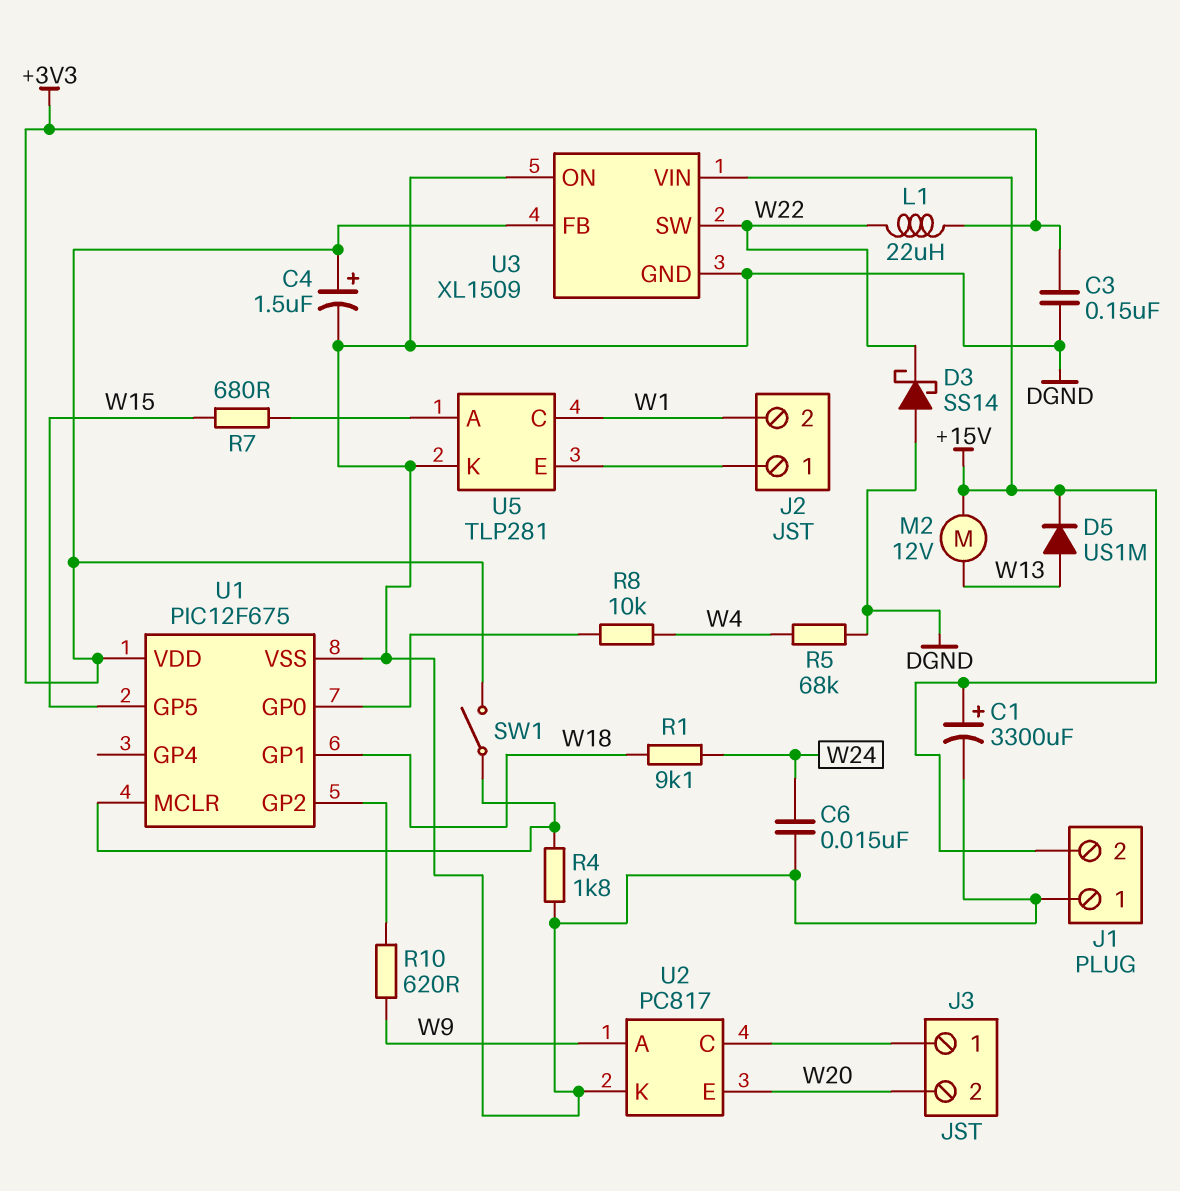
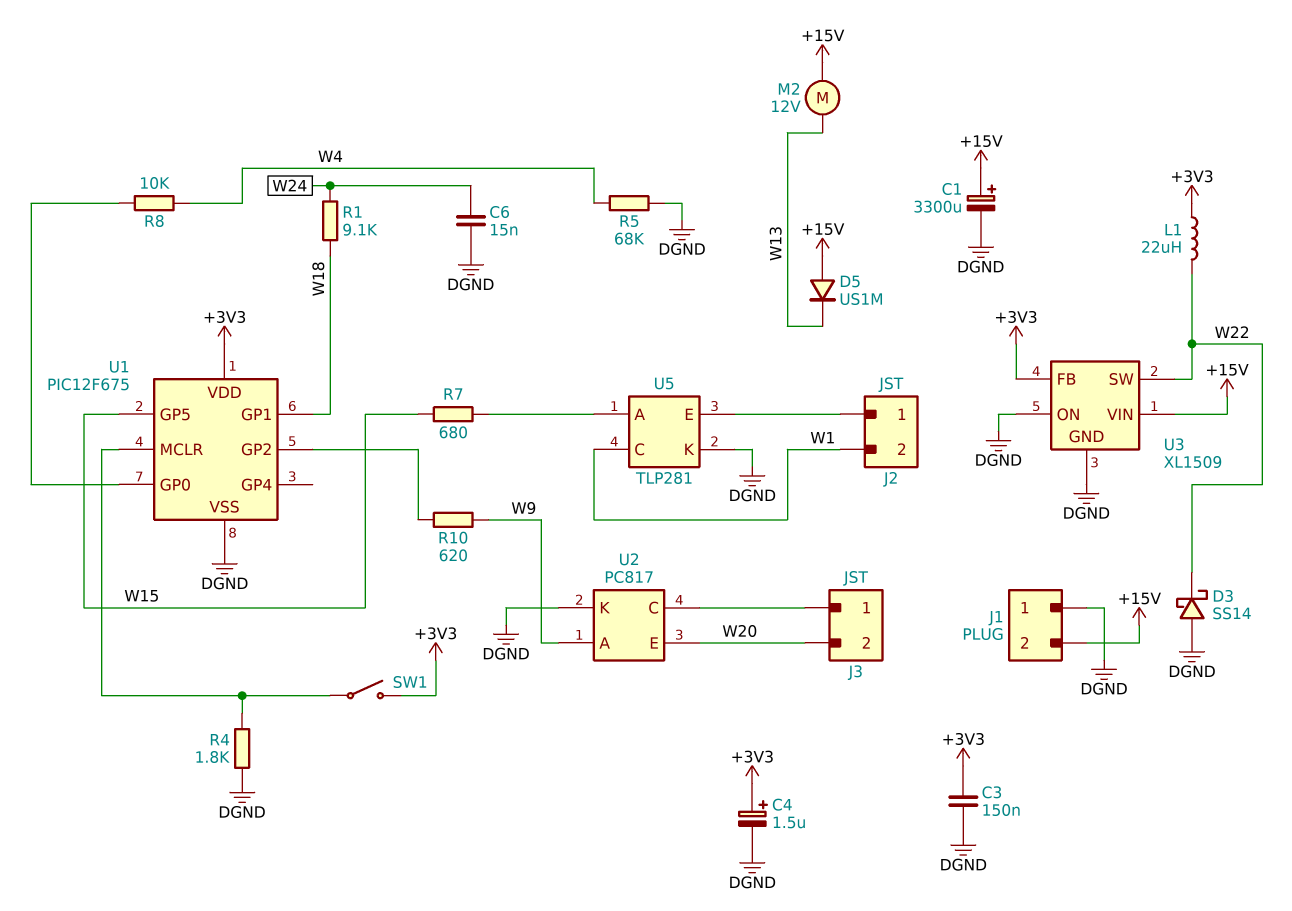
D5: diode US1M (A W13, K +15V) -> diode US1M (A +15V, K W13)

